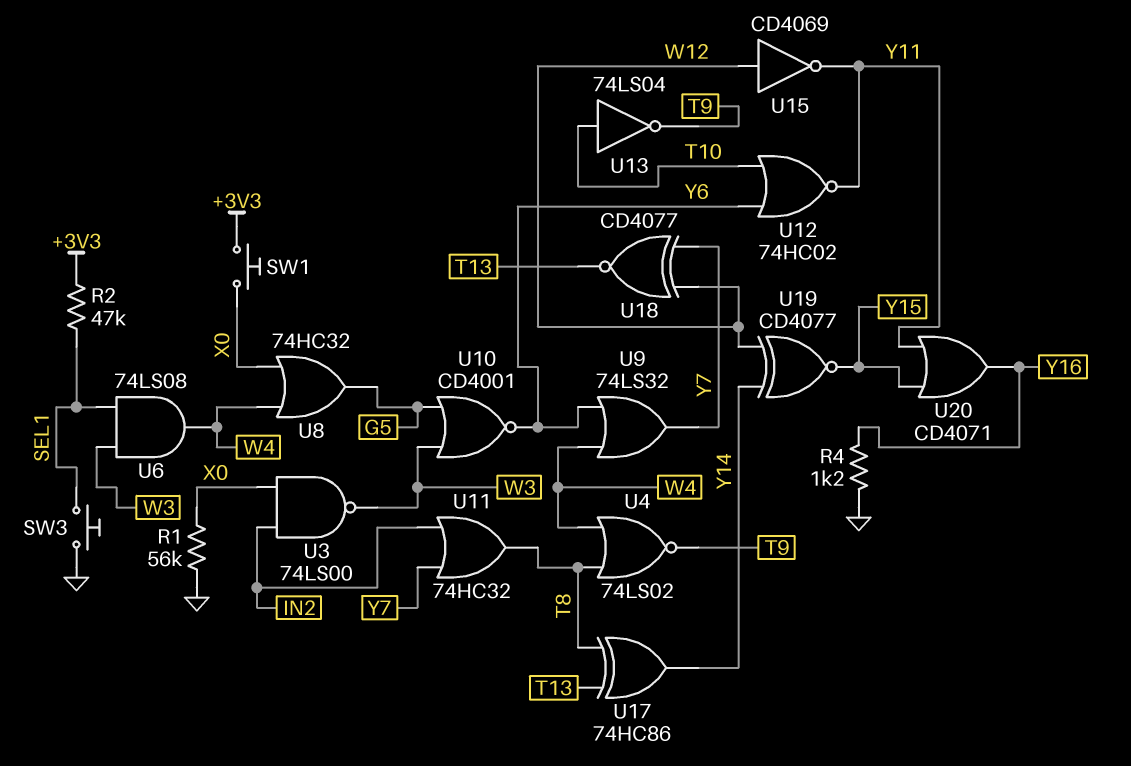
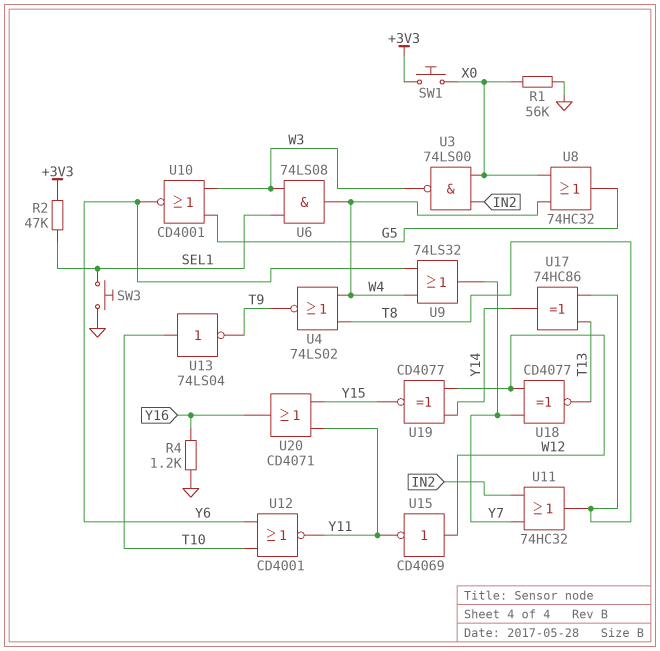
U12: NOR 74HC02 (in T10, in Y6, out Y11) -> NOR CD4001 (in T10, in Y6, out Y11)

